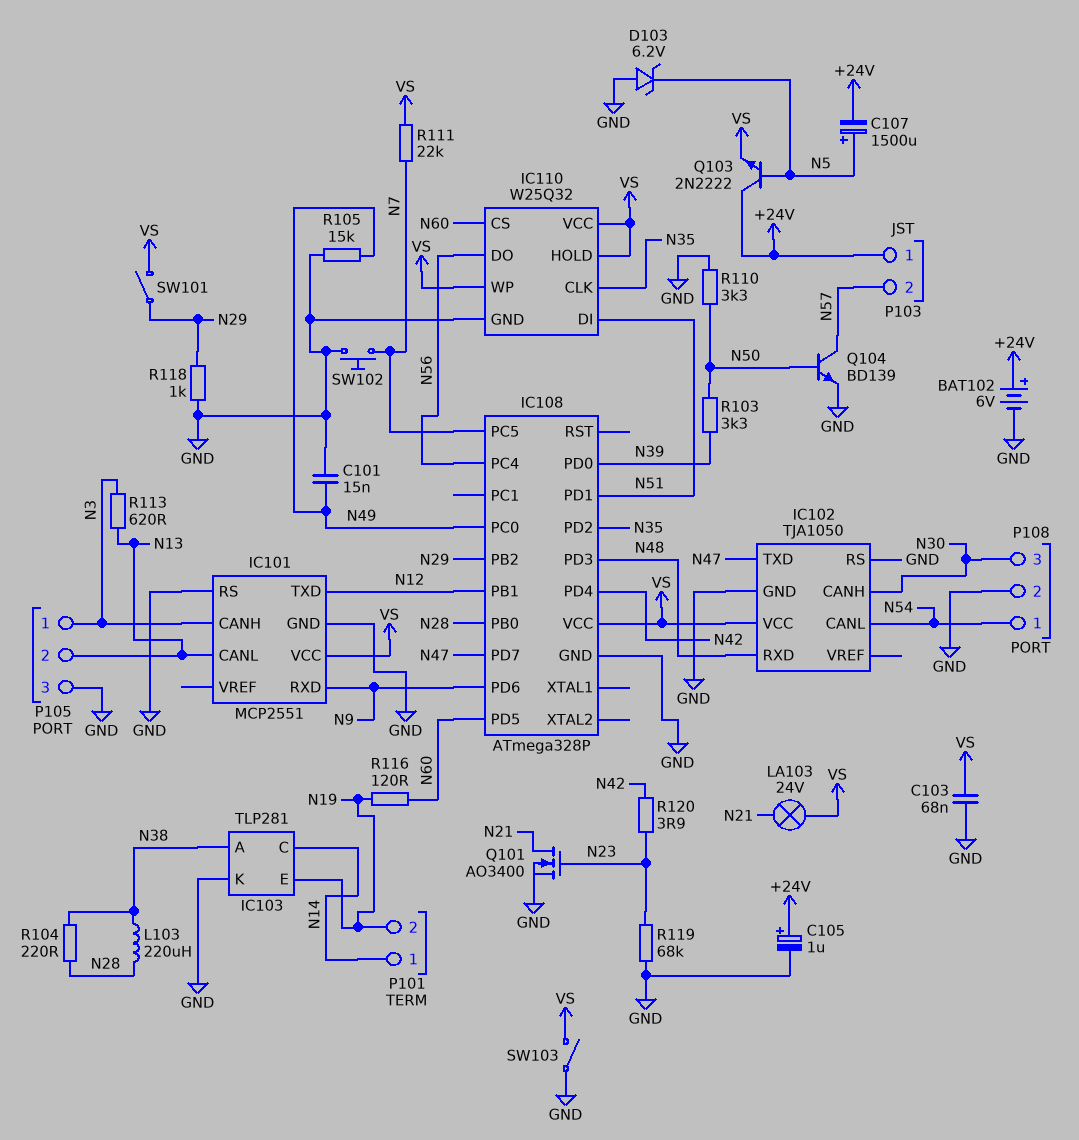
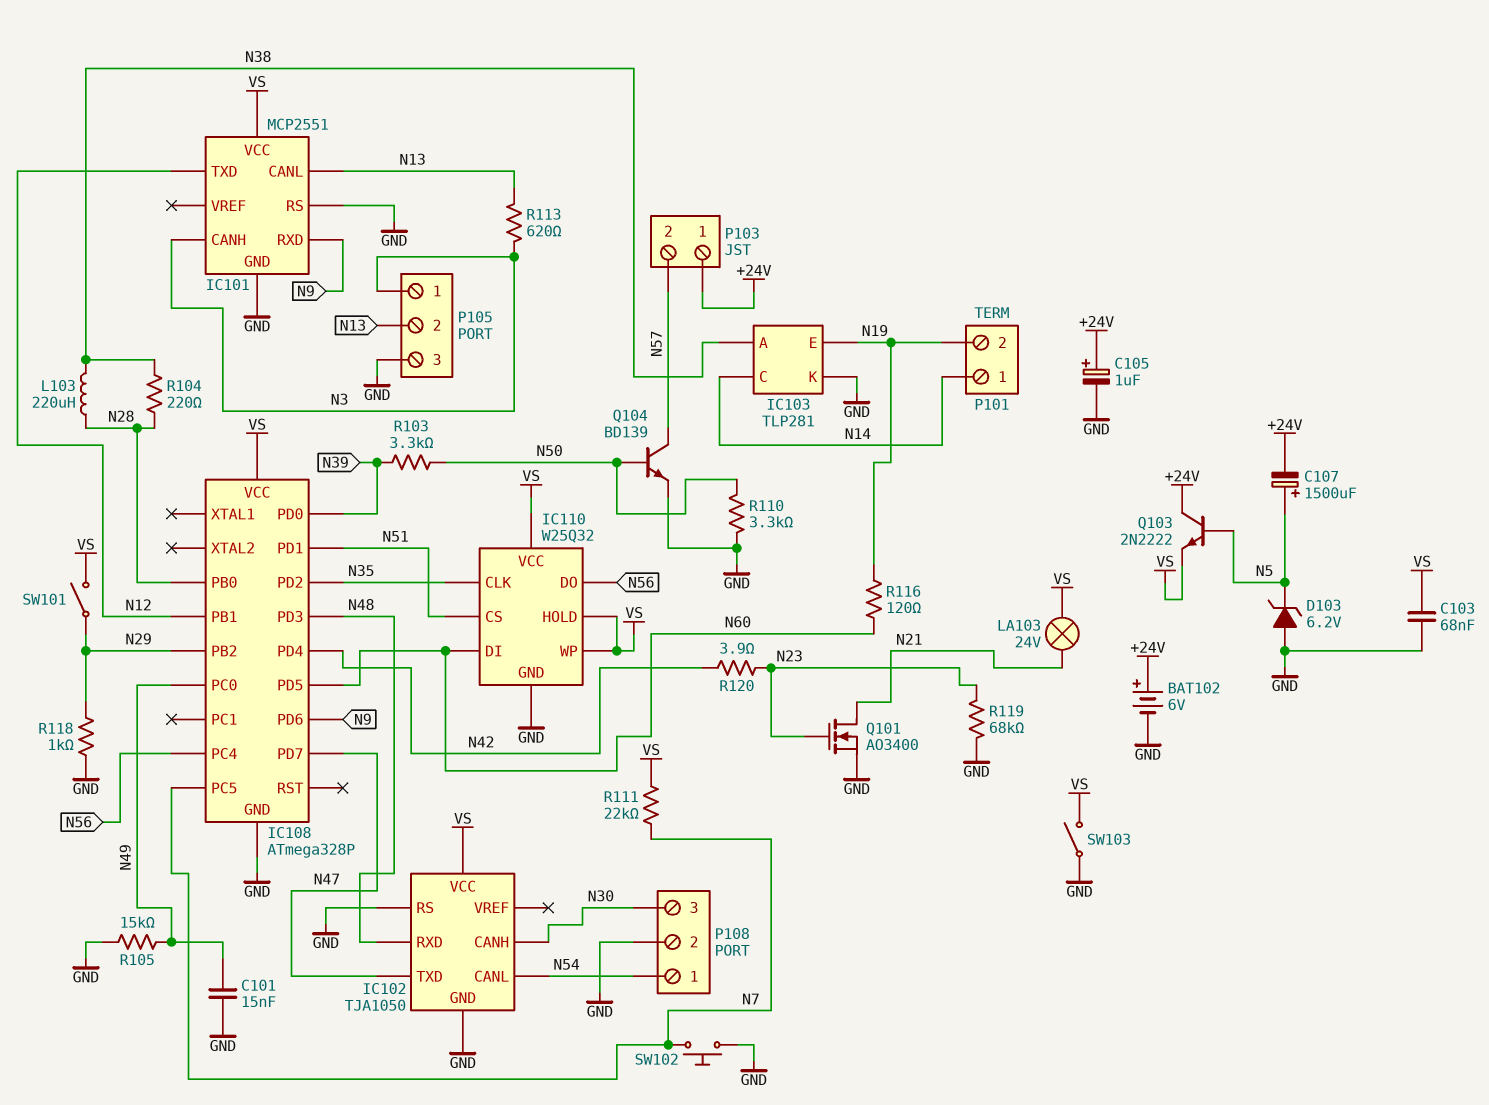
IC110 pin CS: N60 -> N51
IC110 pin DI: N51 -> N60

